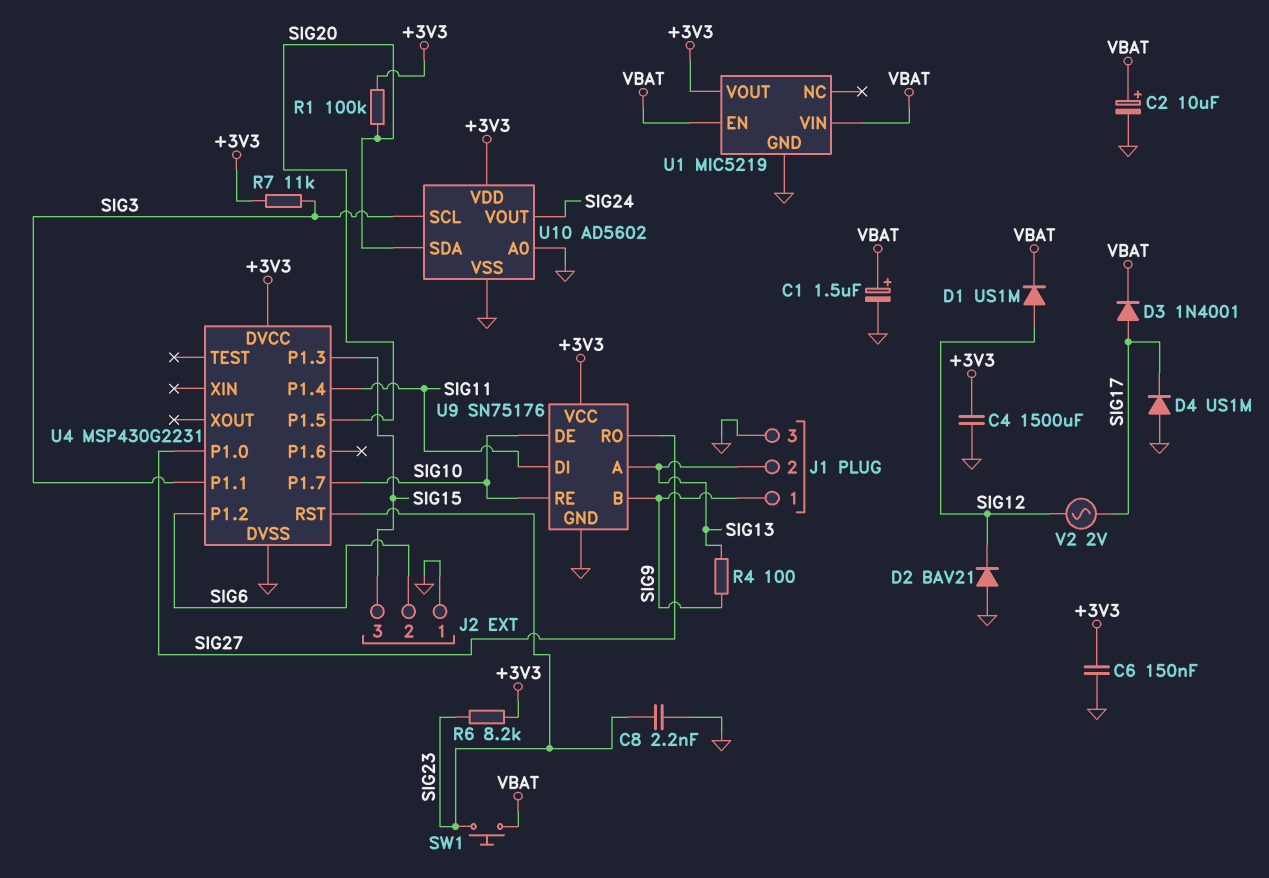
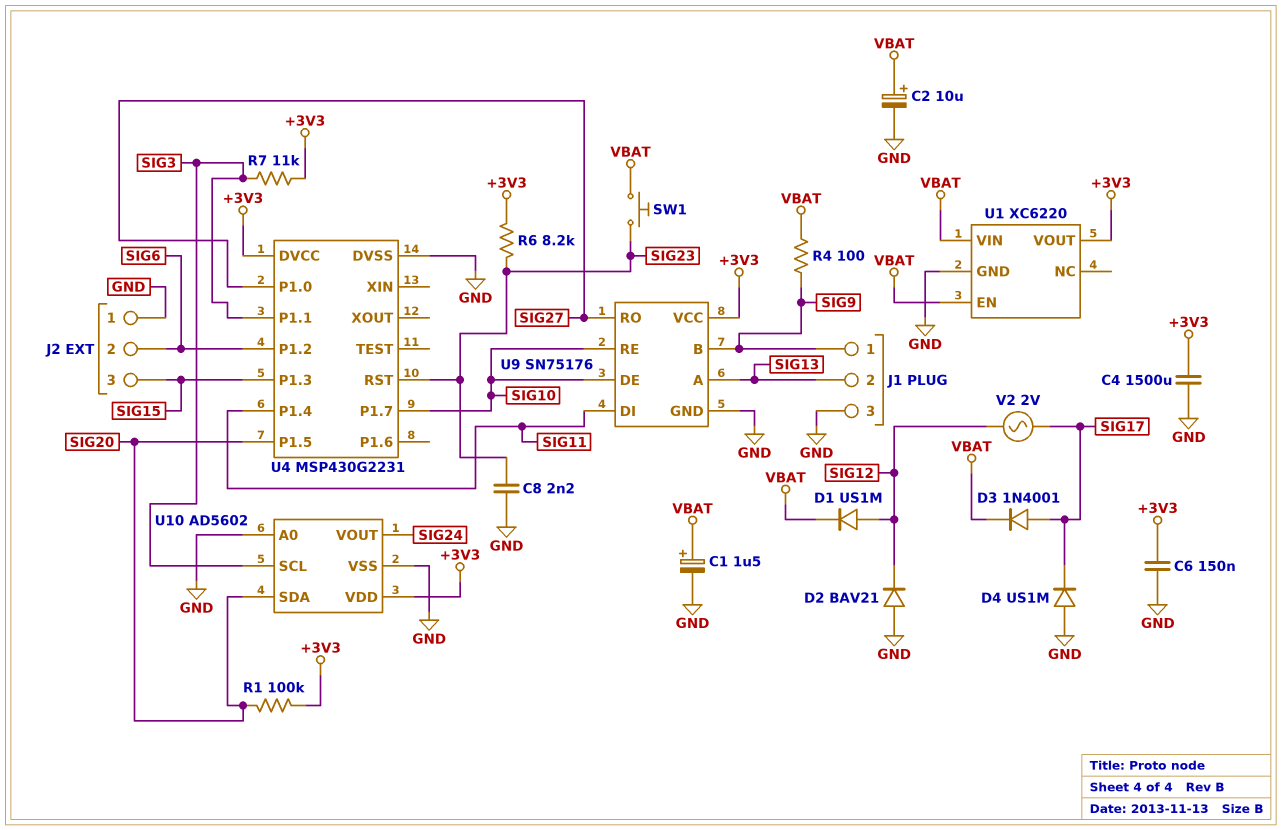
R4: 100 (SIG9, SIG13) -> 100 (SIG9, VBAT)
U1: MIC5219 -> XC6220

